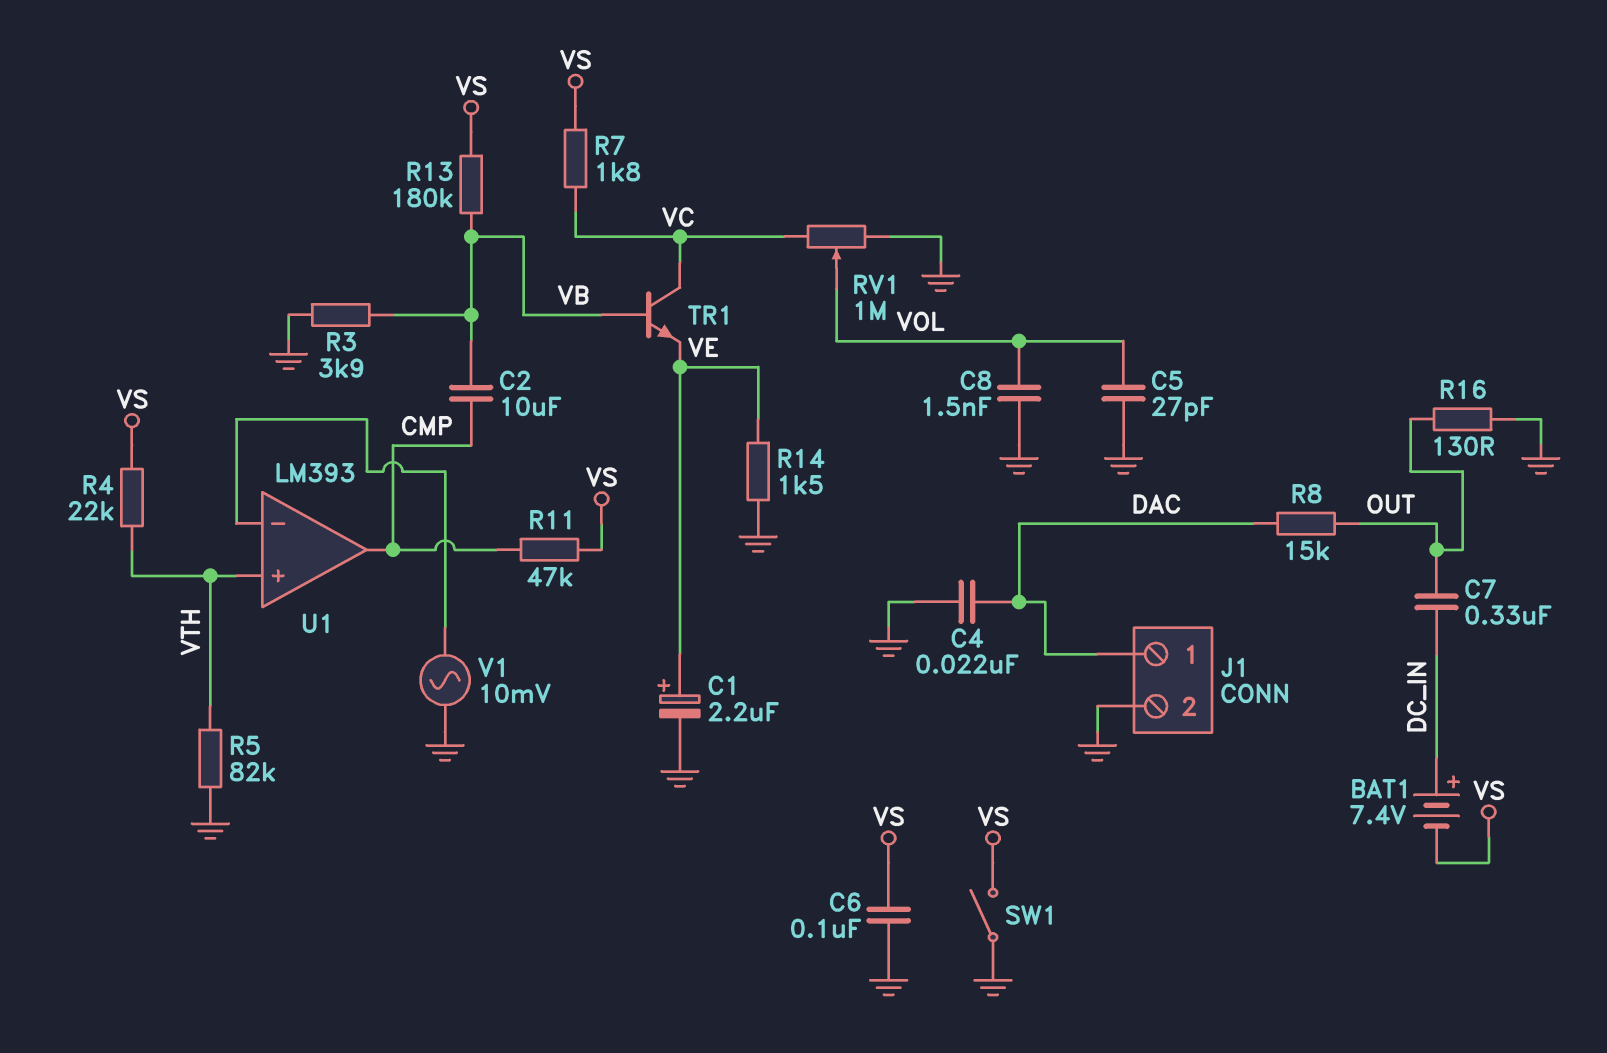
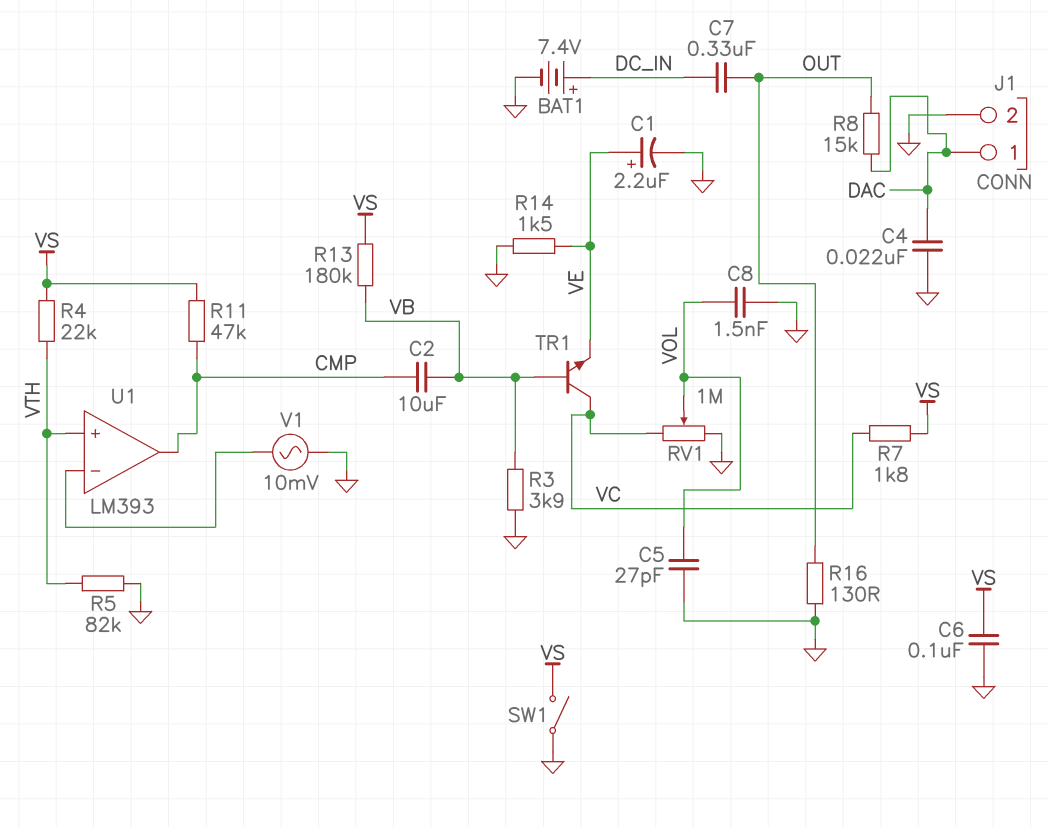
BAT1: 7.4V (plus DC_IN, minus VS) -> 7.4V (plus DC_IN, minus GND)

